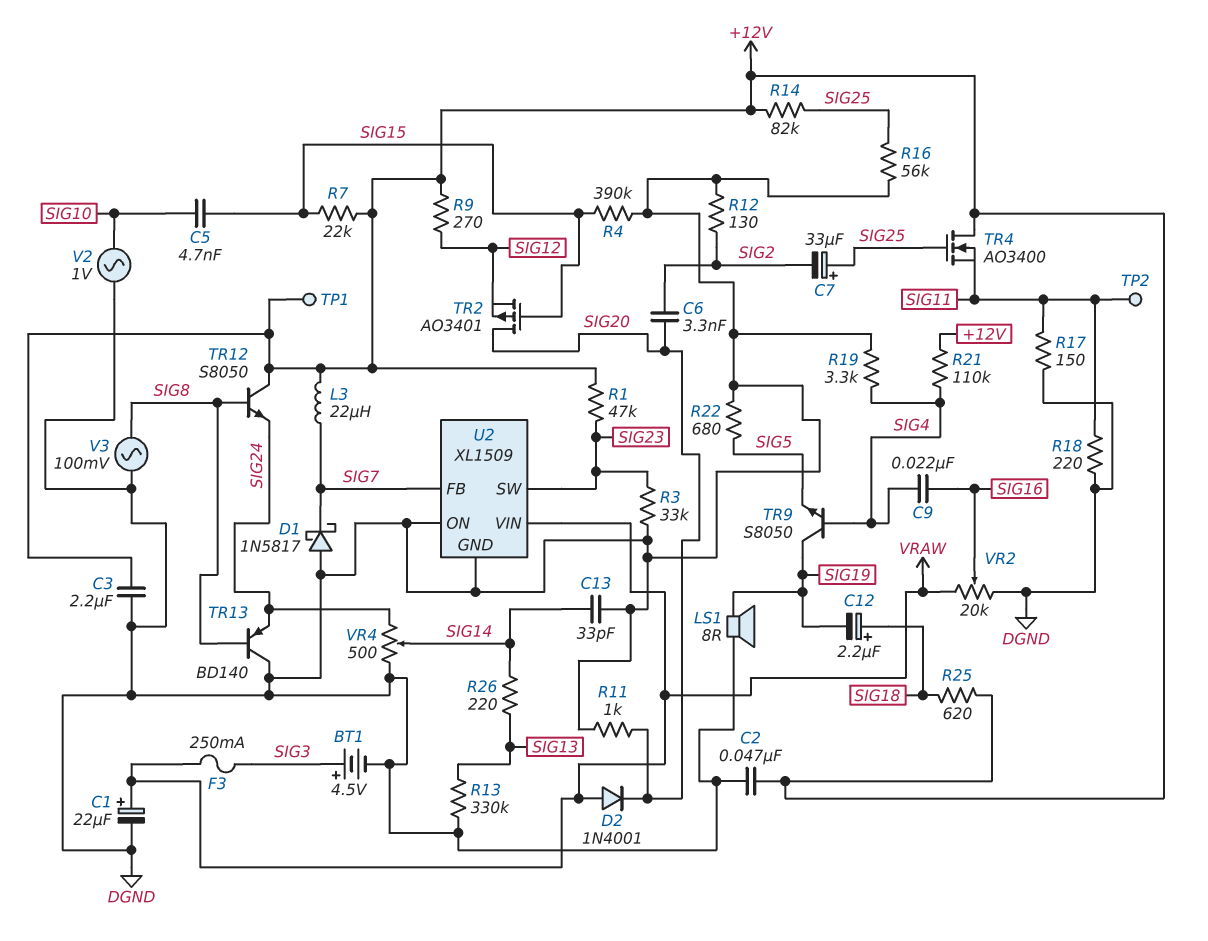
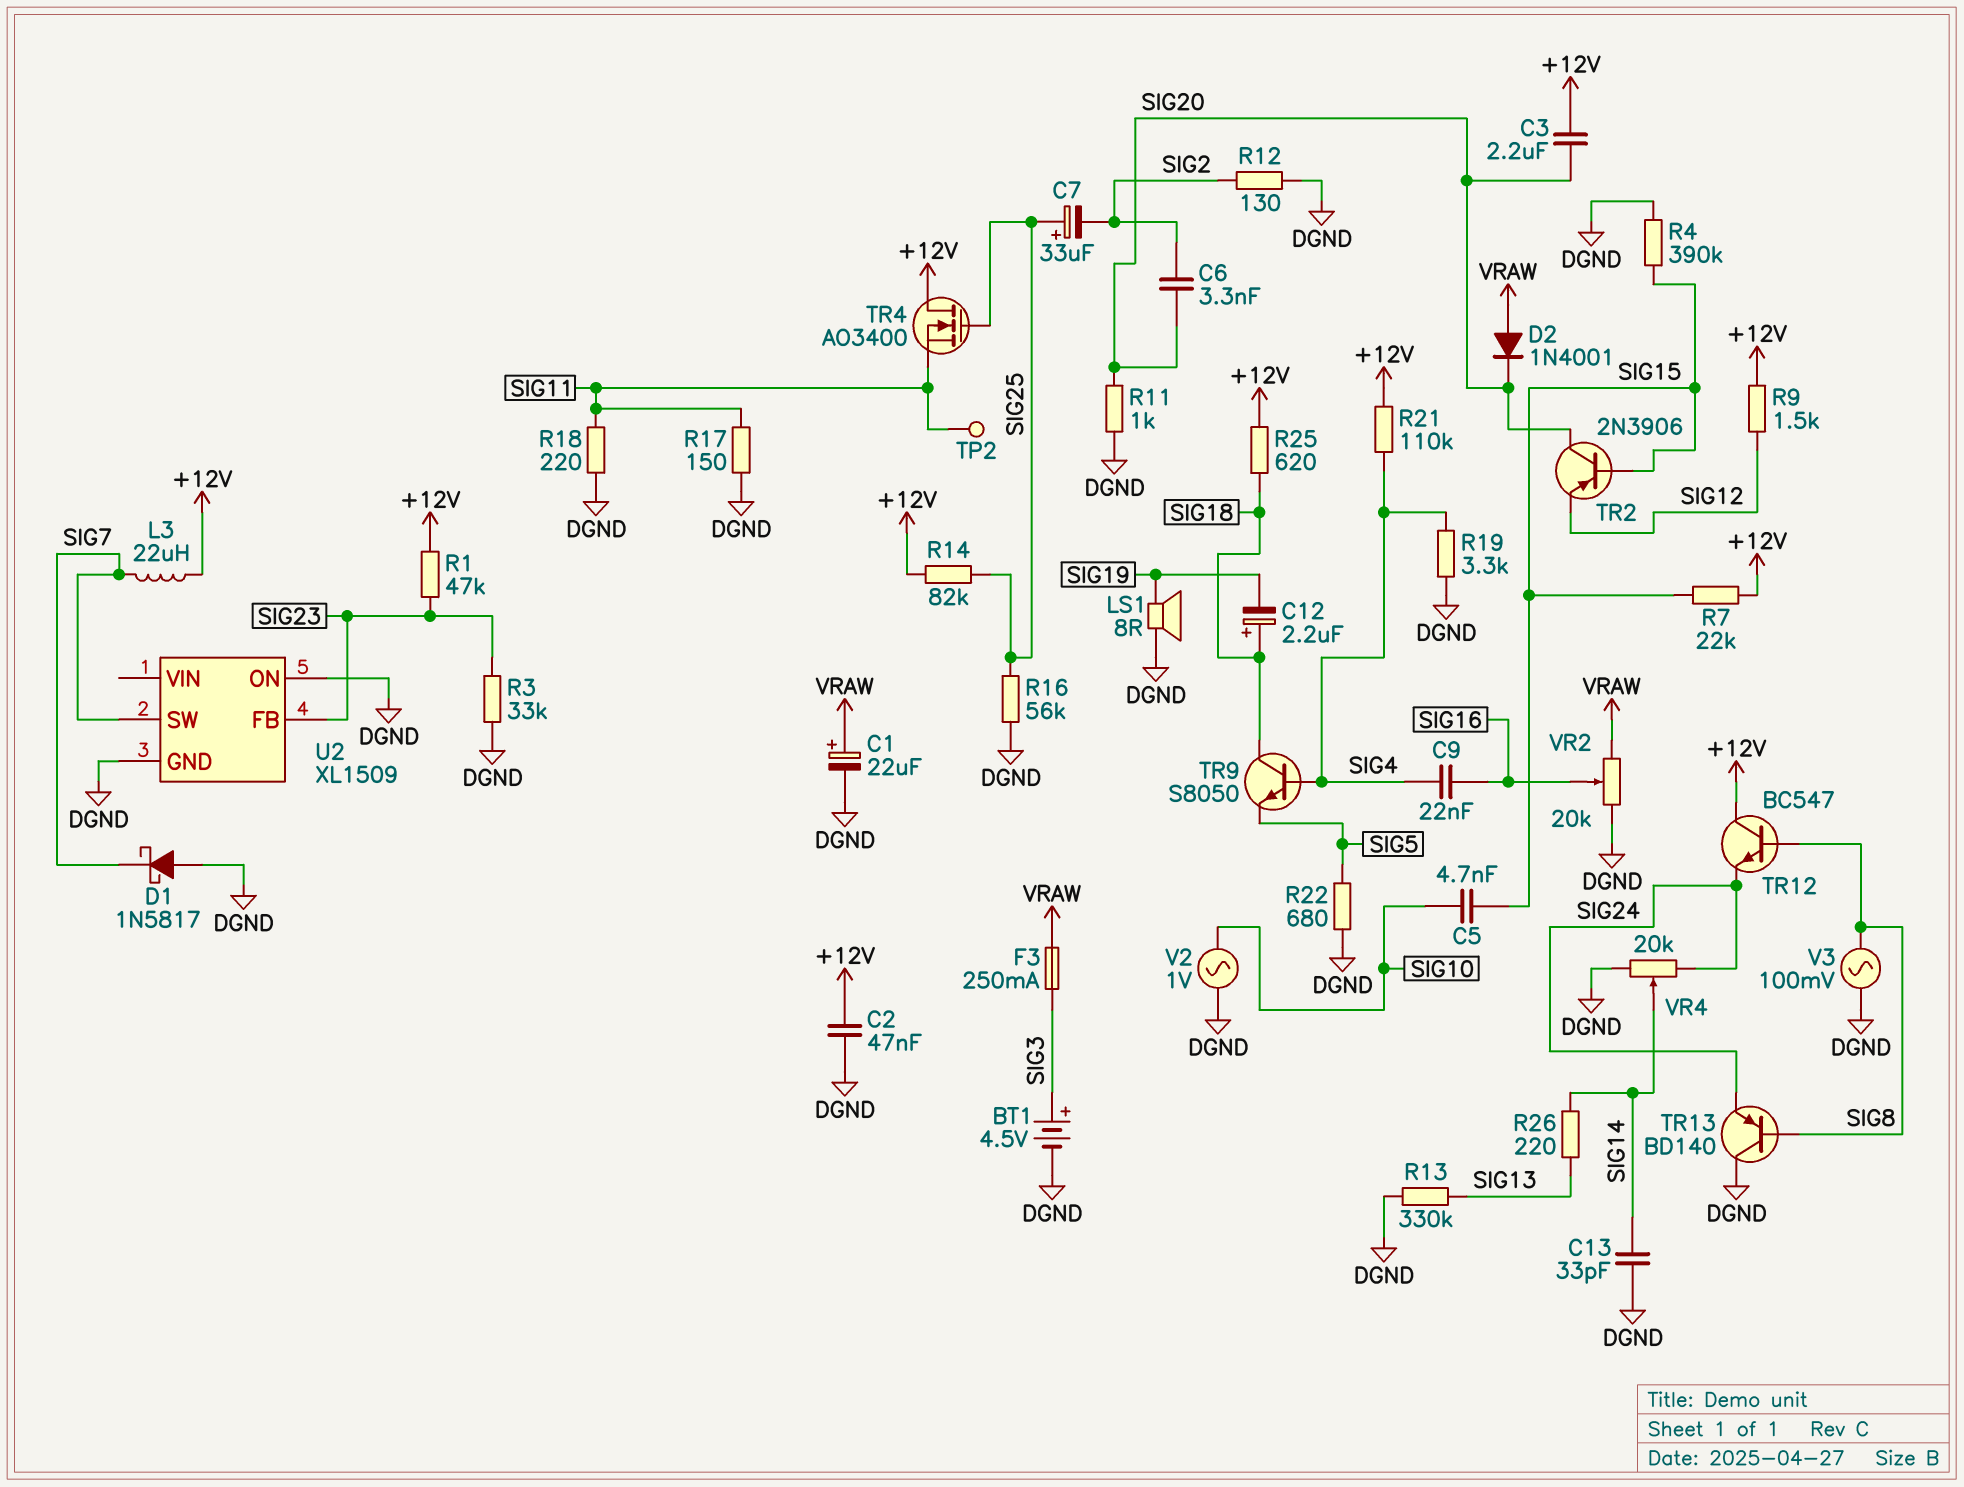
C3: 2.2uF (+12V, DGND) -> 2.2uF (+12V, SIG20)
R9: 270 (+12V, SIG12) -> 1.5k (+12V, SIG12)
TP1: test point (+12V) -> none
TR2: PMOS AO3401 (G SIG15, D SIG20, S SIG12) -> PNP 2N3906 (B SIG15, C SIG20, E SIG12)
TR9: NPN S8050 (B SIG4, C SIG19, E SIG5) -> NPN S8050 (B SIG4, C SIG18, E SIG5)
TR12: NPN S8050 (B SIG8, C +12V, E SIG24) -> NPN BC547 (B SIG8, C +12V, E SIG24)
U2 pin FB: SIG7 -> SIG23
U2 pin SW: SIG23 -> SIG7
U2 pin VIN: VRAW -> none
VR4: 500 (DGND, SIG24, wiper SIG14) -> 20k (DGND, SIG24, wiper SIG14)

